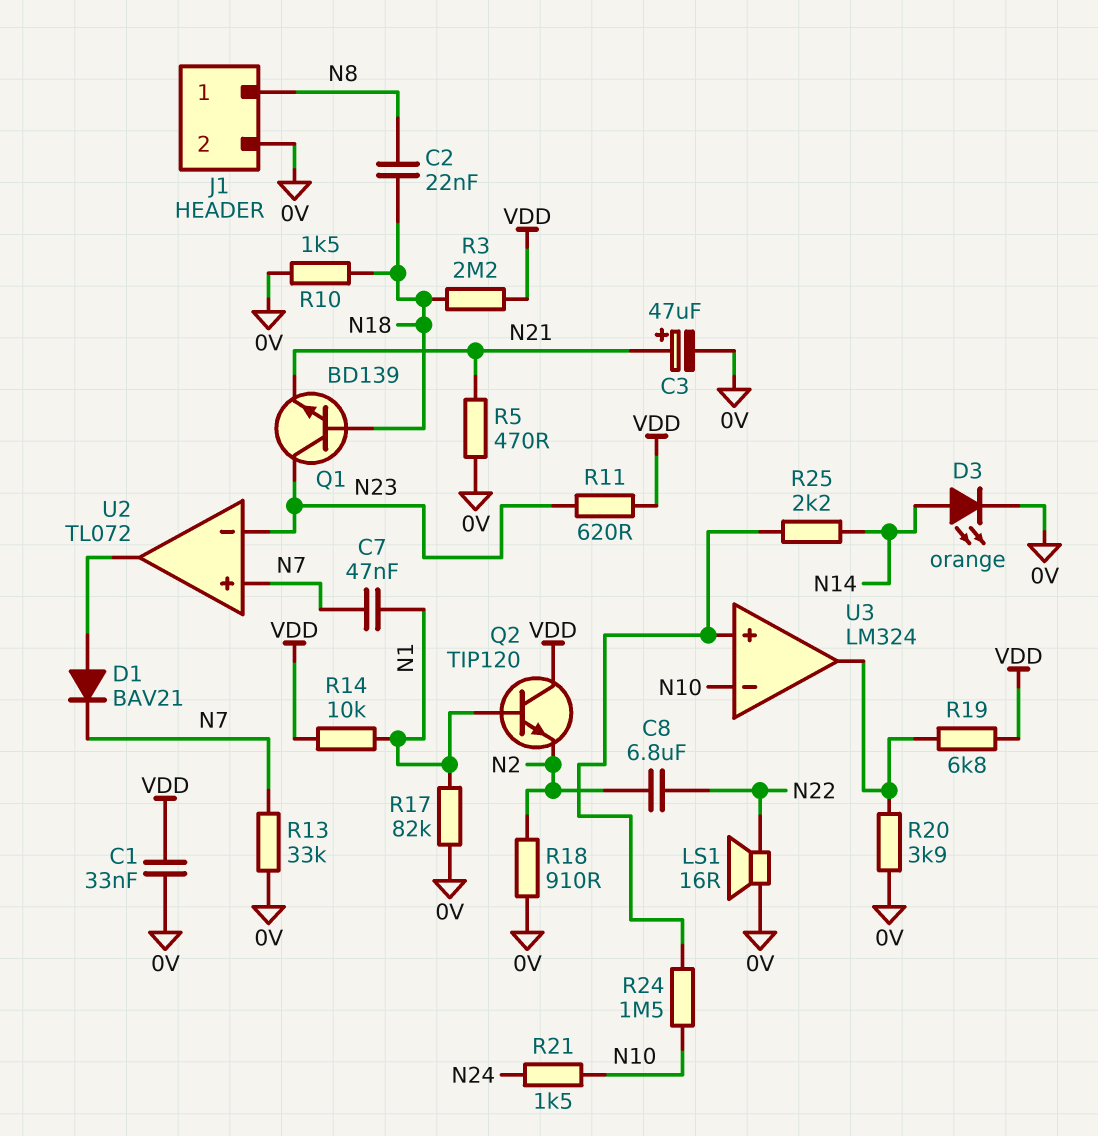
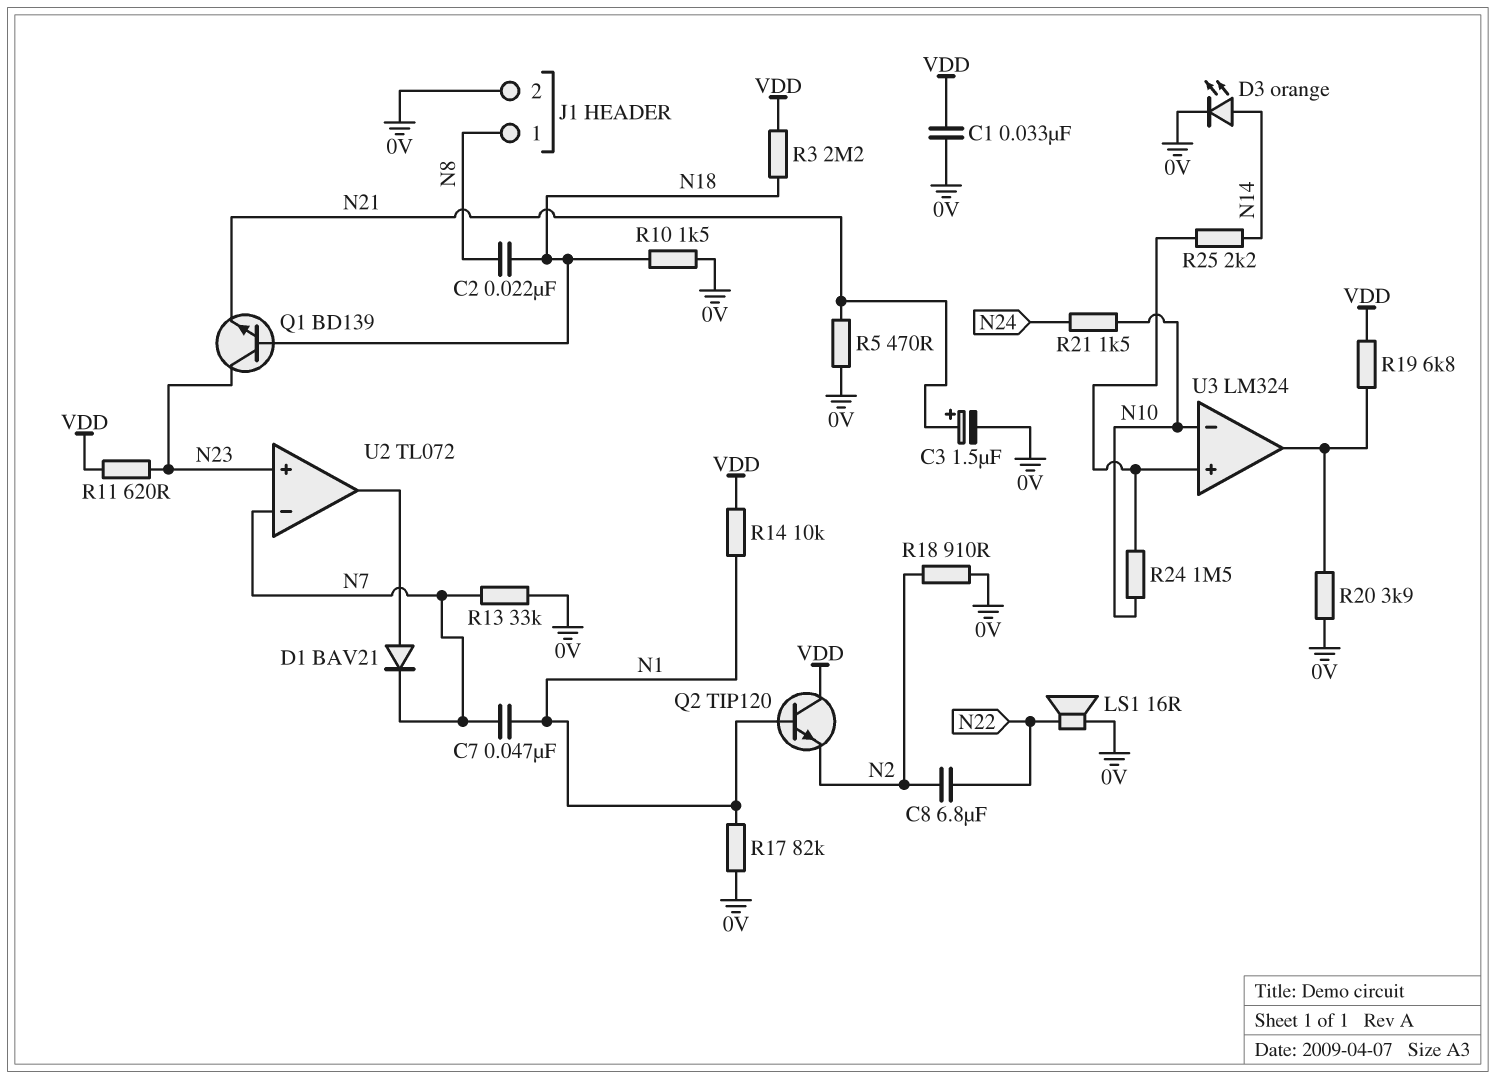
C3: 47uF (plus N21, minus 0V) -> 1.5uF (plus N21, minus 0V)
U2 pin in+: N7 -> N23
U2 pin in-: N23 -> N7

